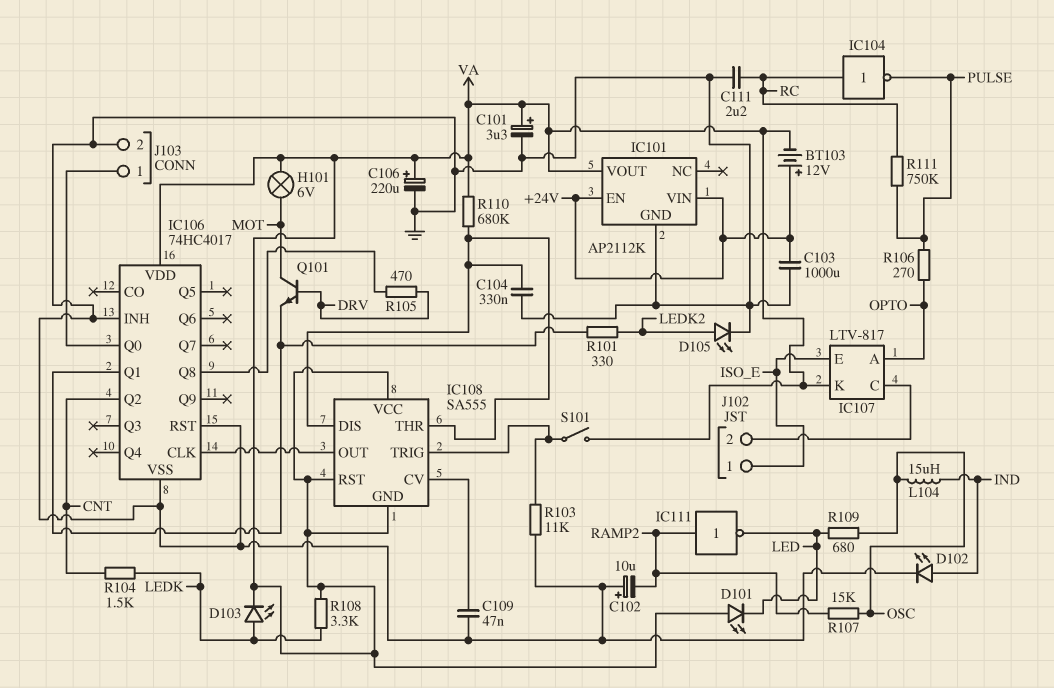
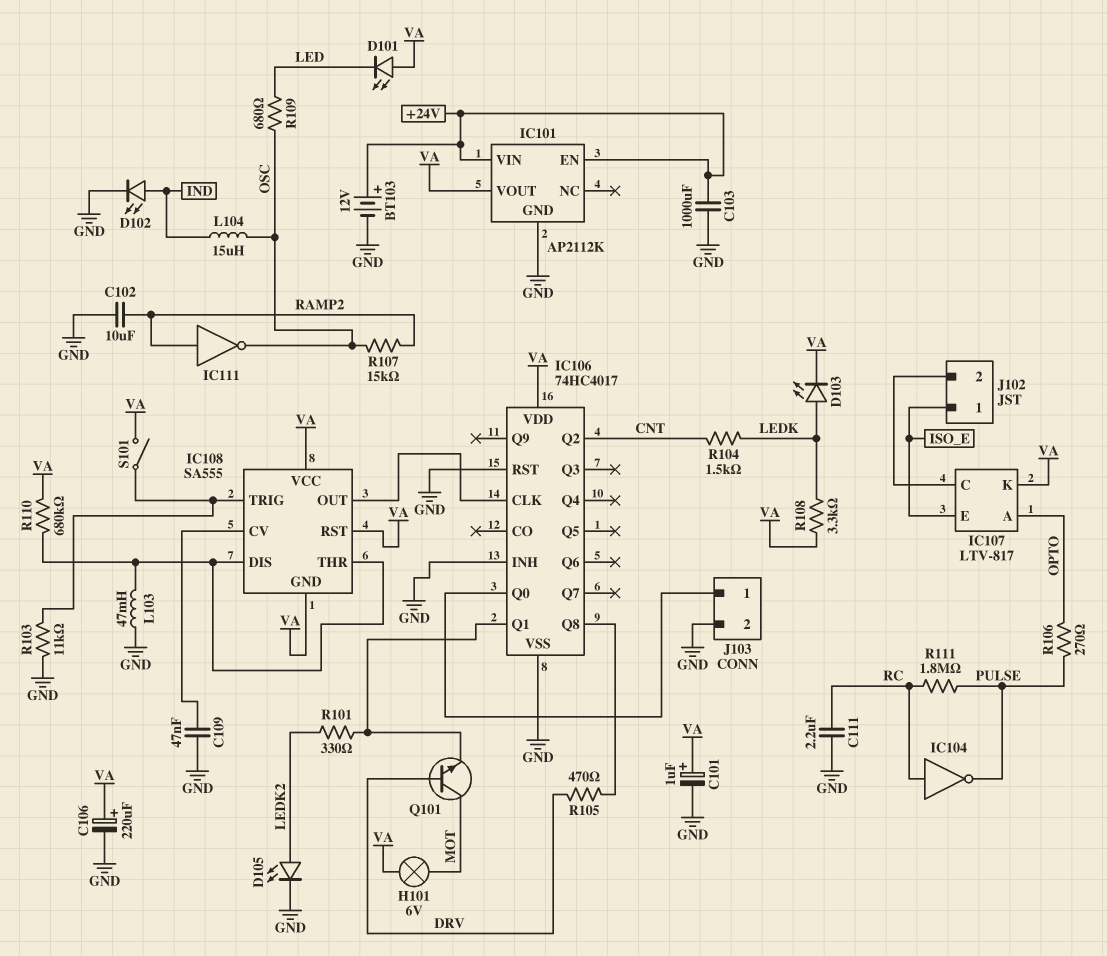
BT103: 12V (plus +24V, minus VA) -> 12V (plus +24V, minus GND)
C101: 3.3uF (plus VA, minus GND) -> 1uF (plus VA, minus GND)
C102: 10uF (plus GND, minus RAMP2) -> 10uF (GND, RAMP2)
C104: 330nF (GND, IC108/DIS) -> none
IC111: NOT (in RAMP2, out LED) -> NOT (in RAMP2, out OSC)
L103: none -> 47mH (GND, IC108/DIS)
R111: 750k (PULSE, RC) -> 1.8M (PULSE, RC)

